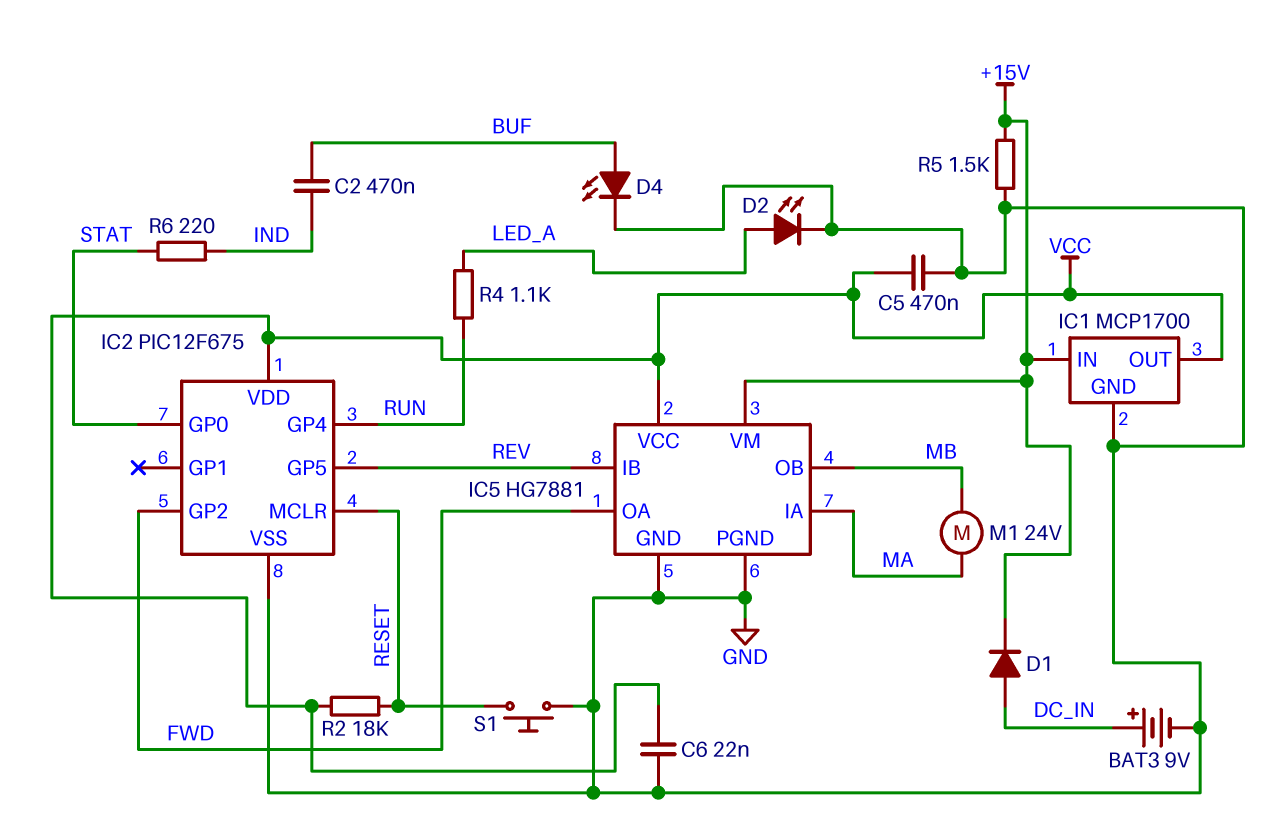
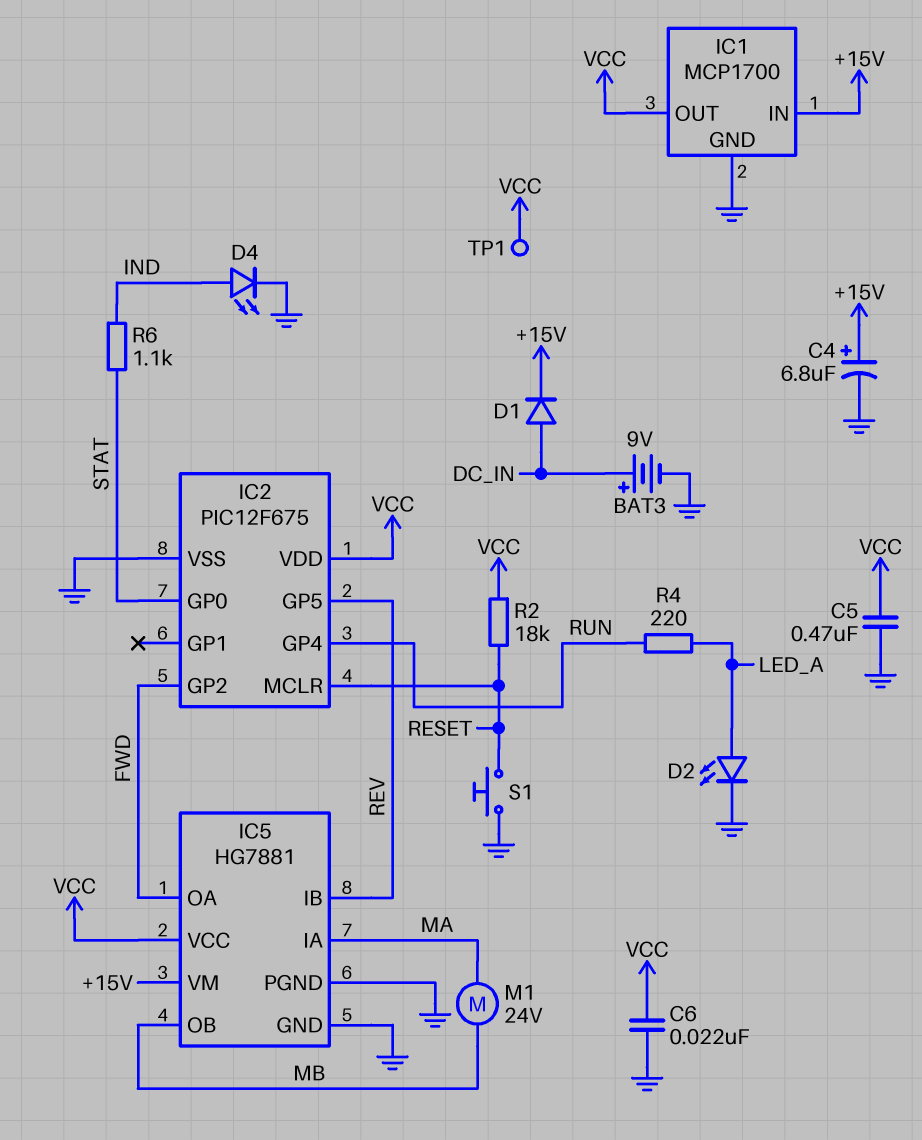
C2: 470nF (BUF, IND) -> none
C4: none -> 6.8uF (plus +15V, minus GND)
D4: LED (A BUF, K GND) -> LED (A IND, K GND)
R4: 1.1k (LED_A, RUN) -> 220 (LED_A, RUN)
R5: 1.5k (+15V, GND) -> none
R6: 220 (IND, STAT) -> 1.1k (IND, STAT)
TP1: none -> test point (VCC)

